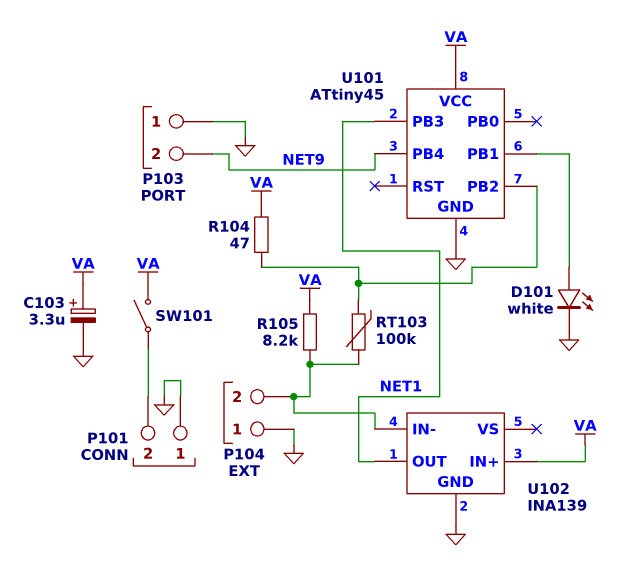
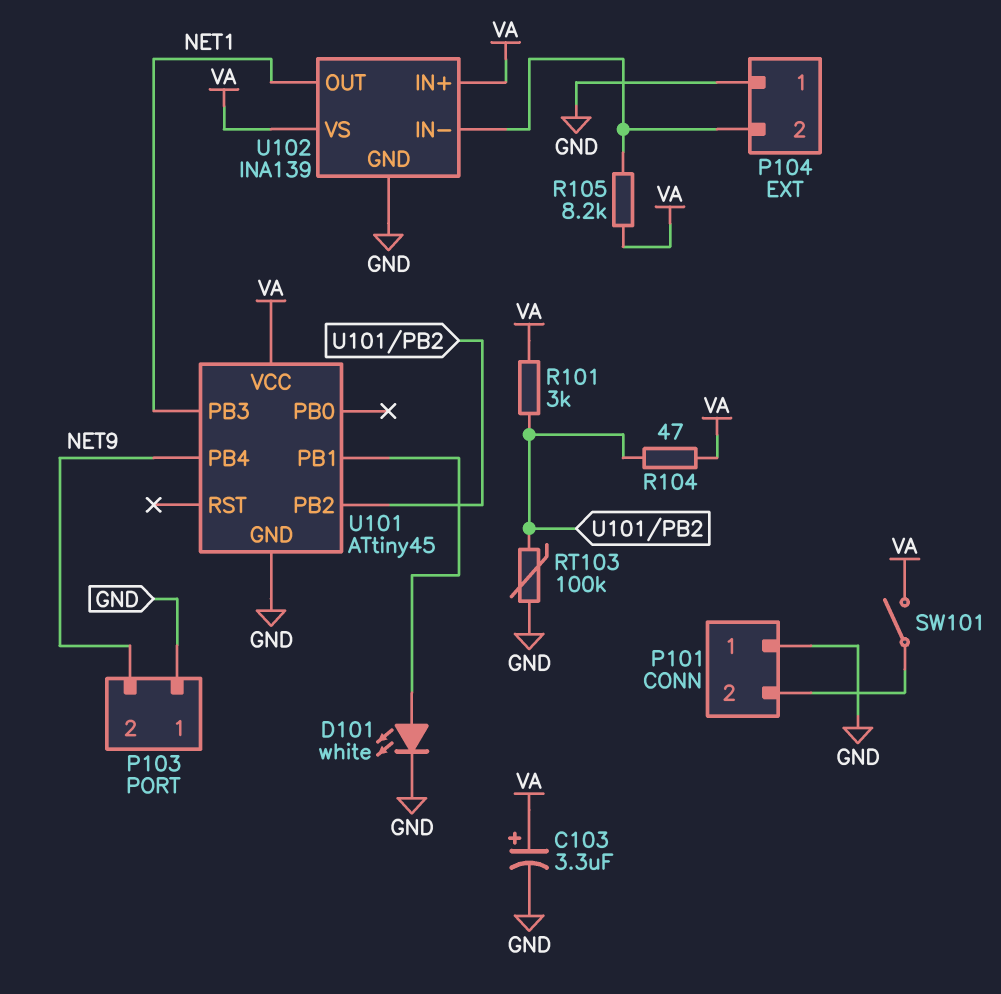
R101: none -> 3k (U101/PB2, VA)
RT103: 100k (P104/2, U101/PB2) -> 100k (GND, U101/PB2)
U102 pin VS: none -> VA

